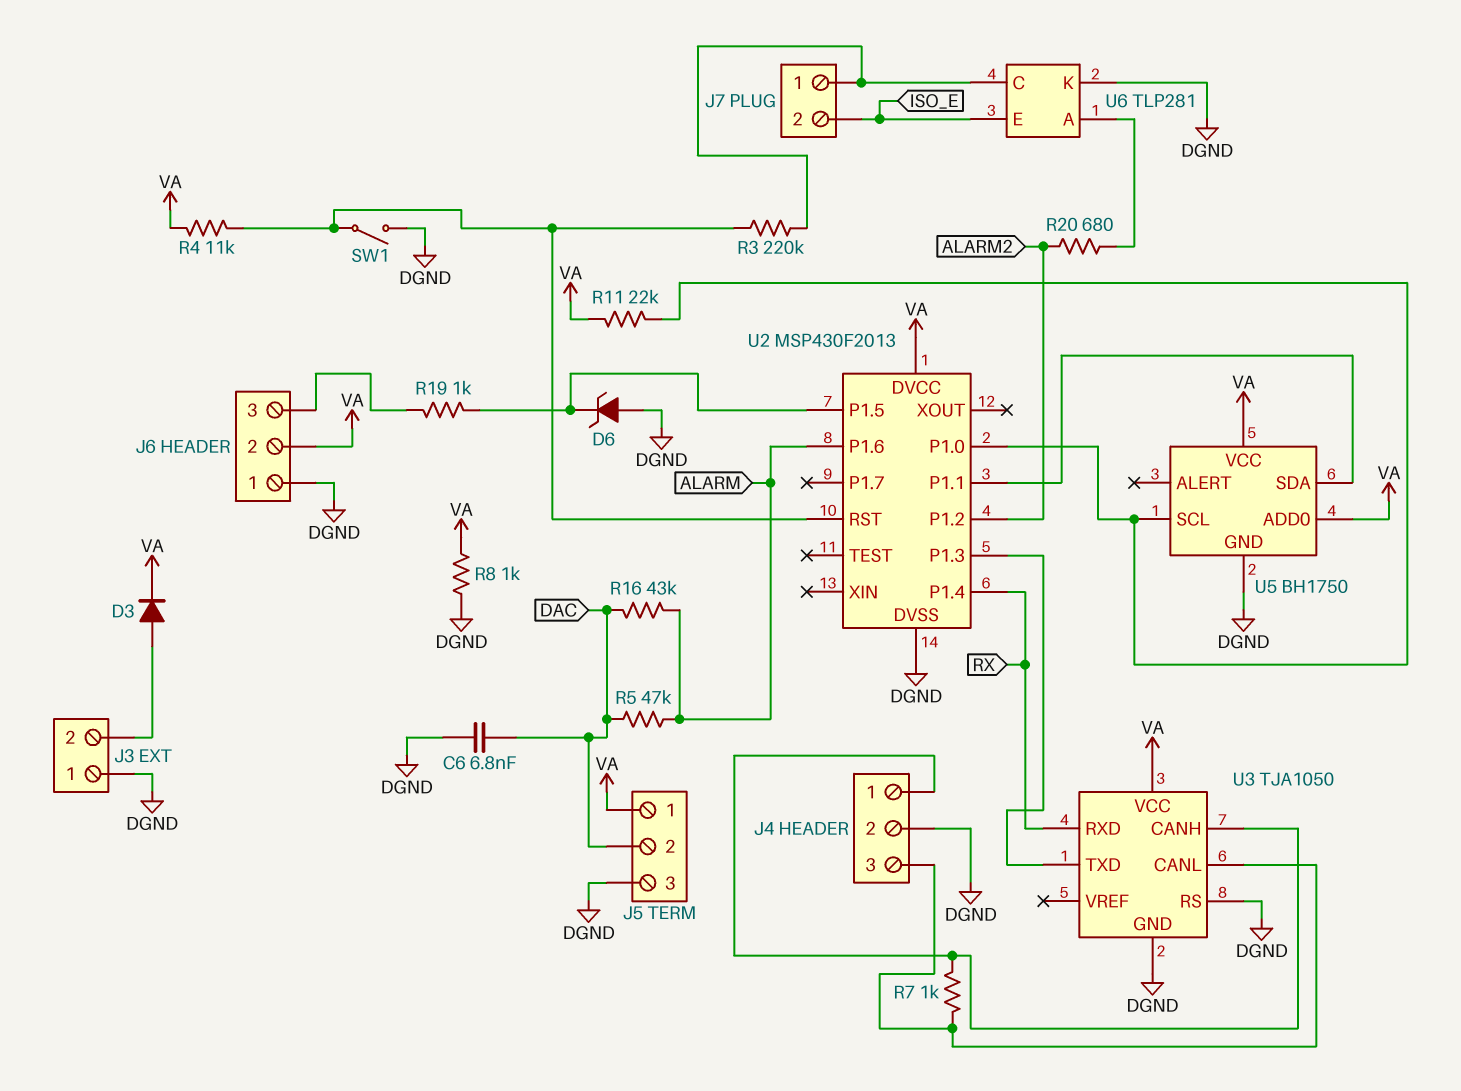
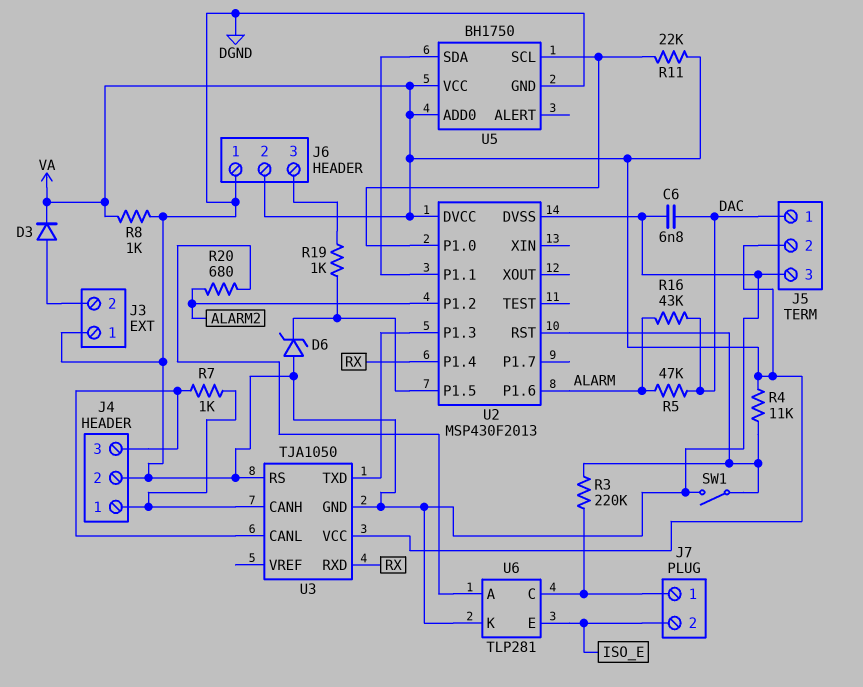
J5 pin 1: VA -> DAC
J5 pin 2: DAC -> VA

